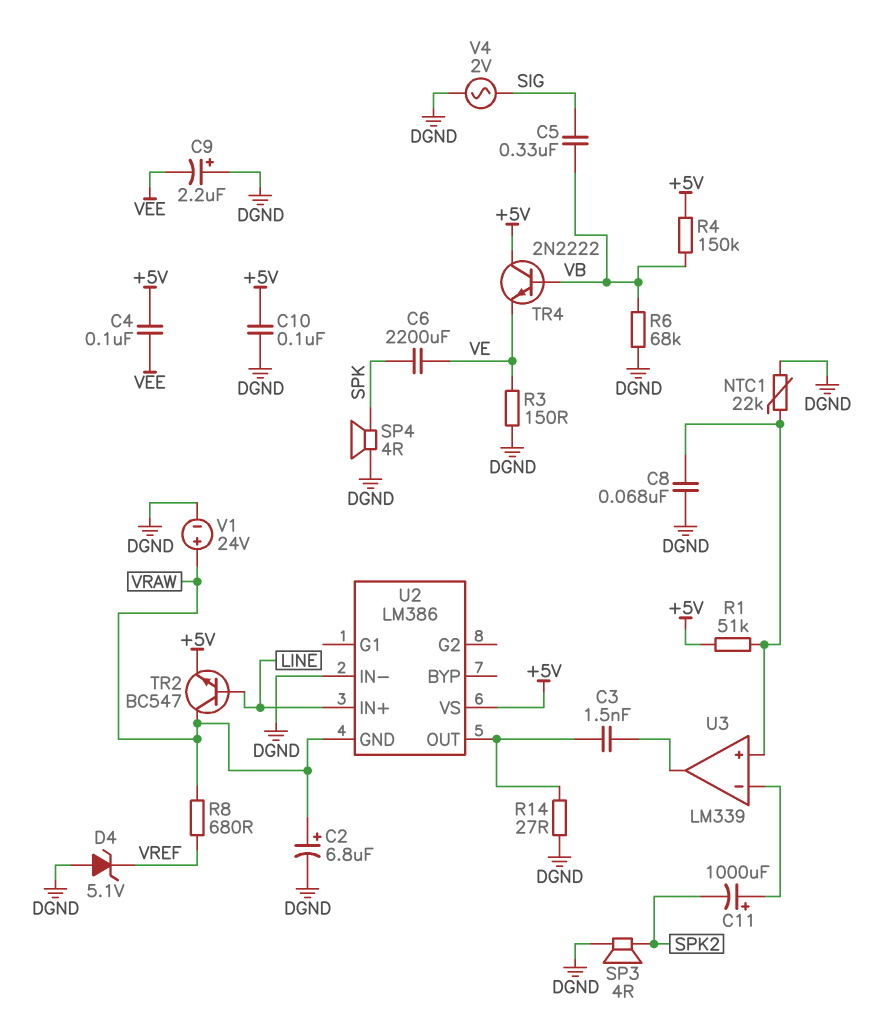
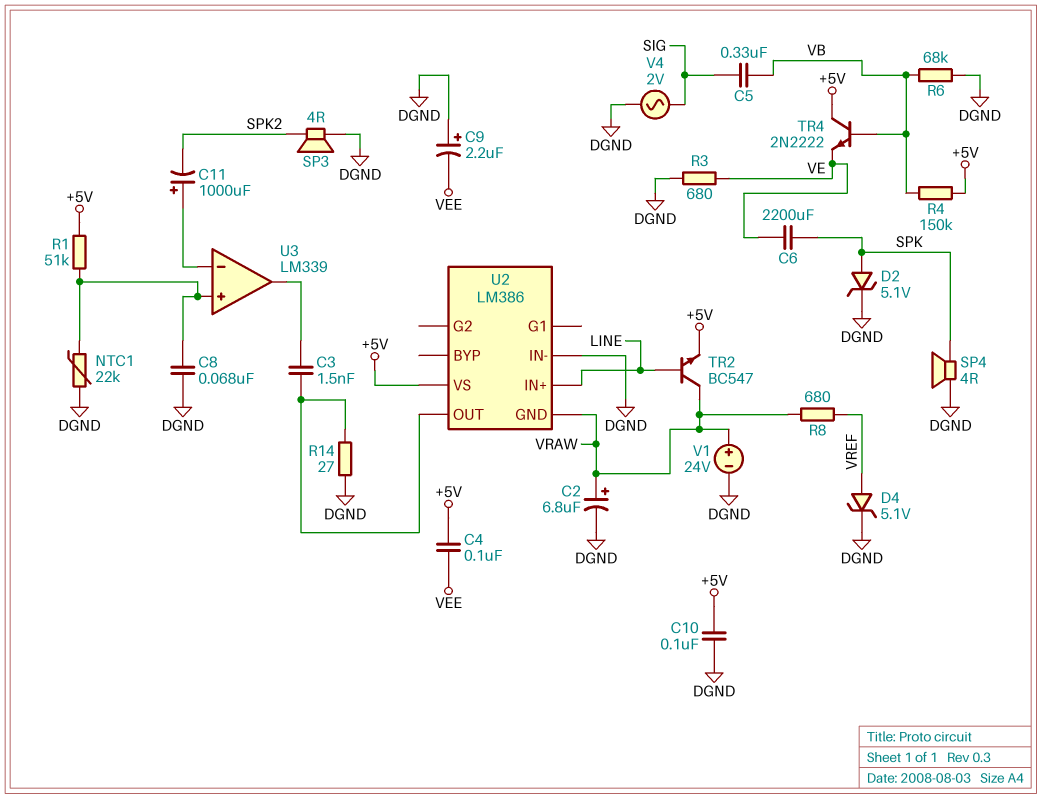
D2: none -> zener 5.1V (A SPK, K DGND)
D4: zener 5.1V (A DGND, K VREF) -> zener 5.1V (A VREF, K DGND)
R3: 150 (DGND, VE) -> 680 (DGND, VE)

